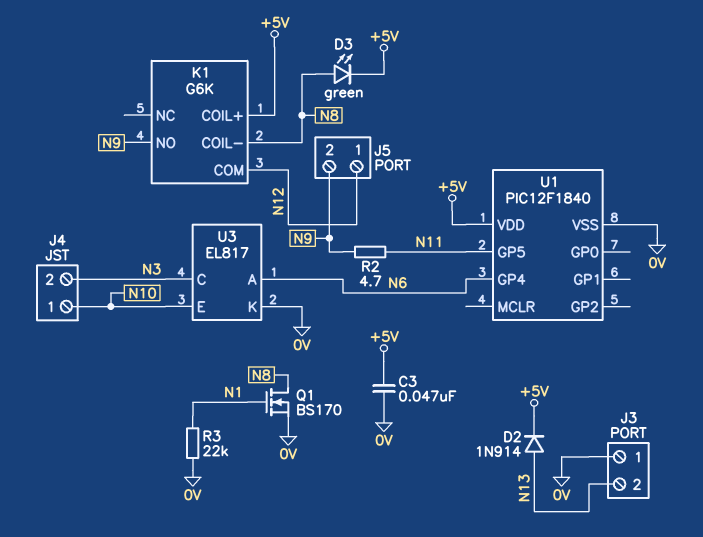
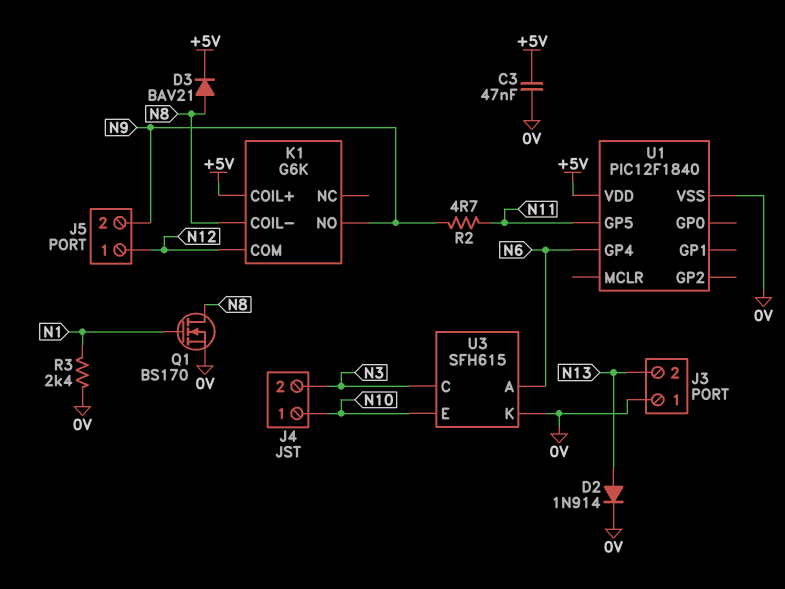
D2: diode 1N914 (A N13, K +5V) -> diode 1N914 (A N13, K 0V)
D3: LED green (A N8, K +5V) -> diode BAV21 (A N8, K +5V)
R3: 22k (0V, N1) -> 2.4k (0V, N1)
U3: EL817 -> SFH615

